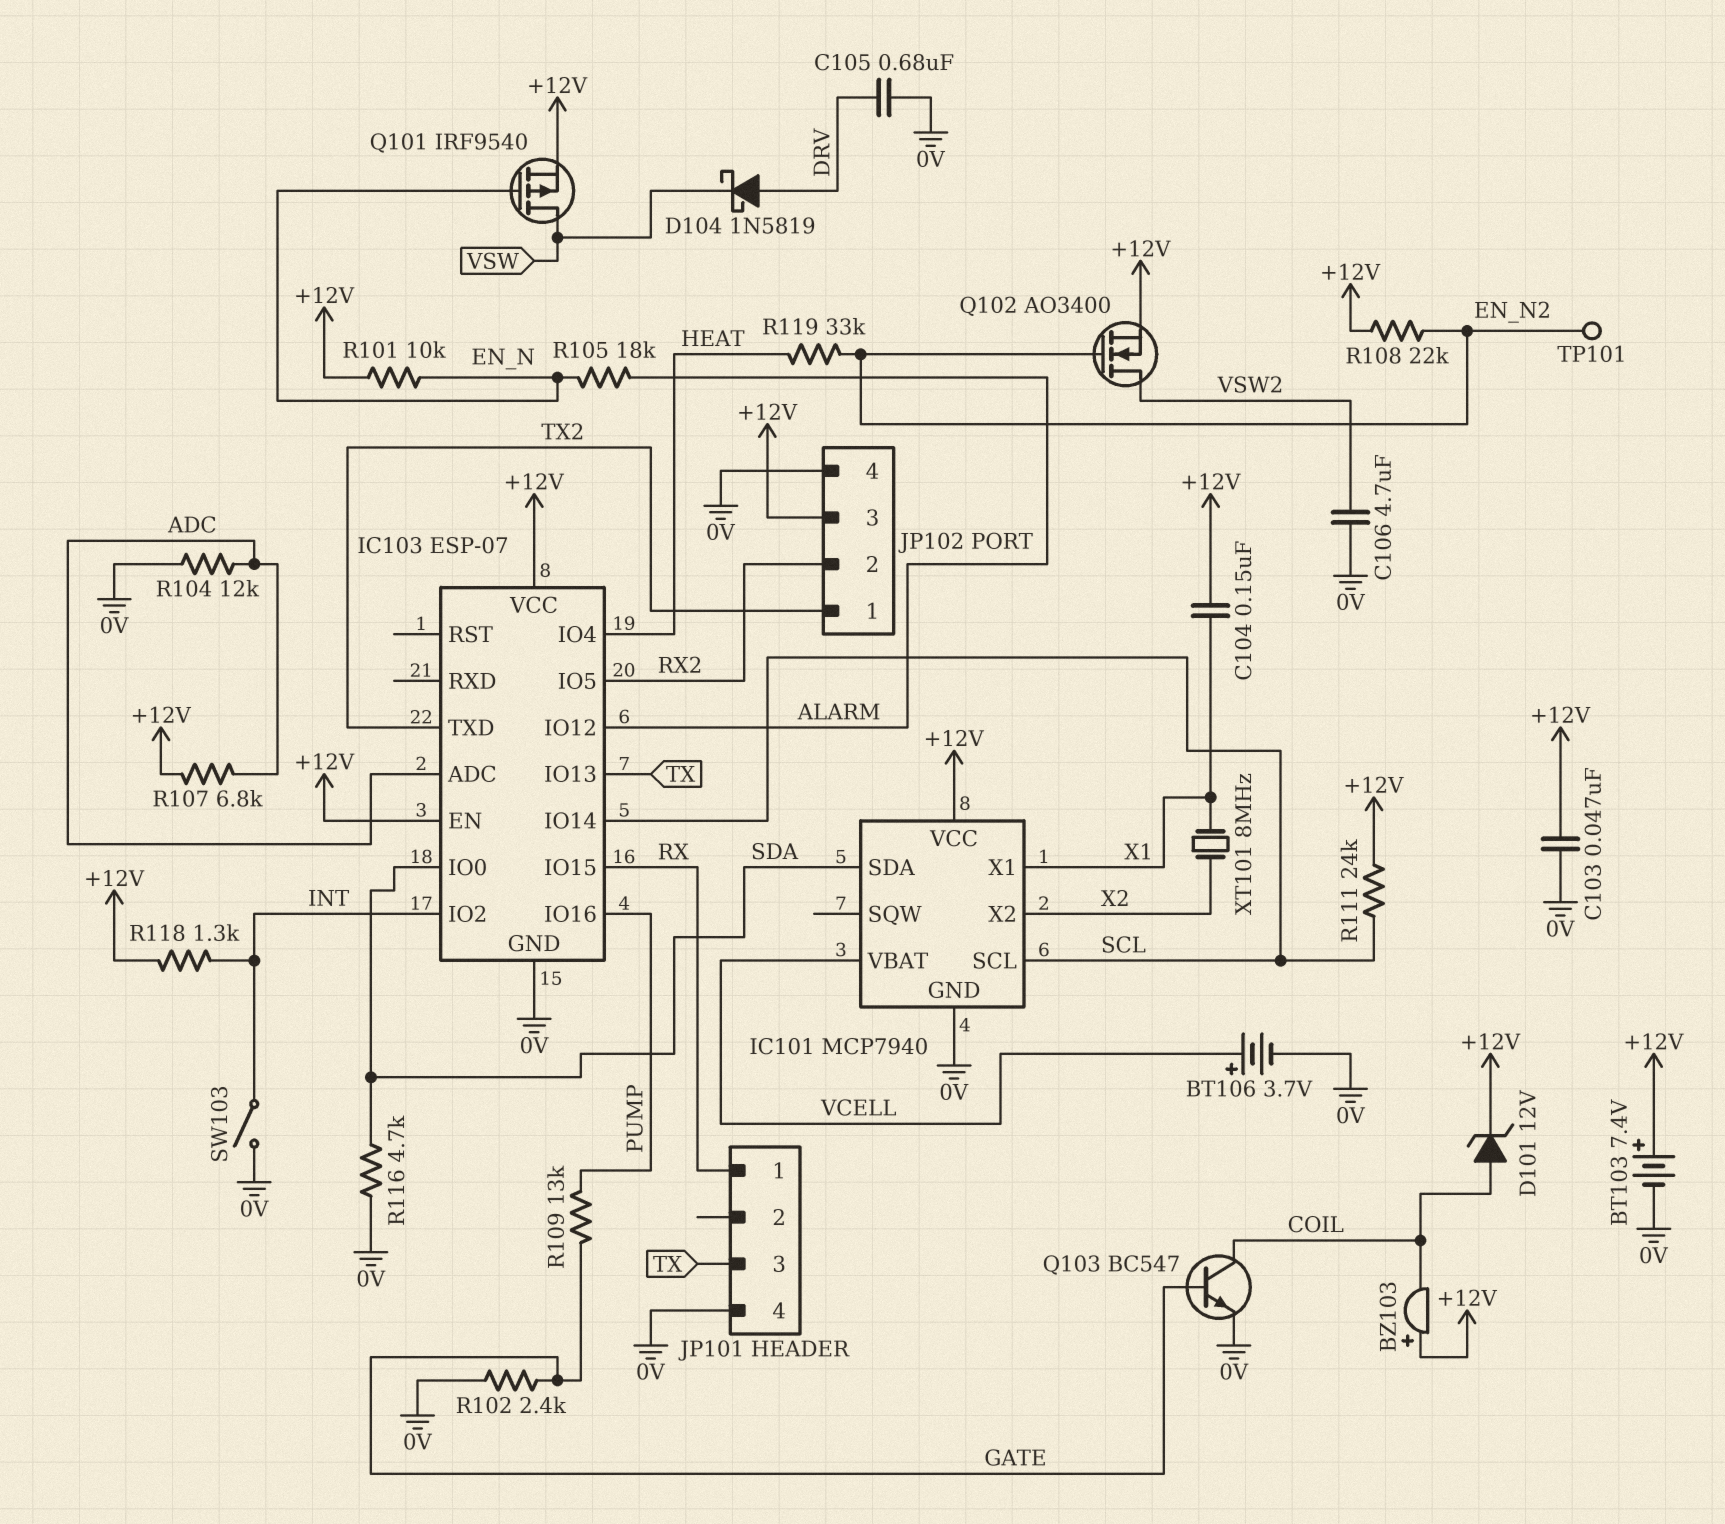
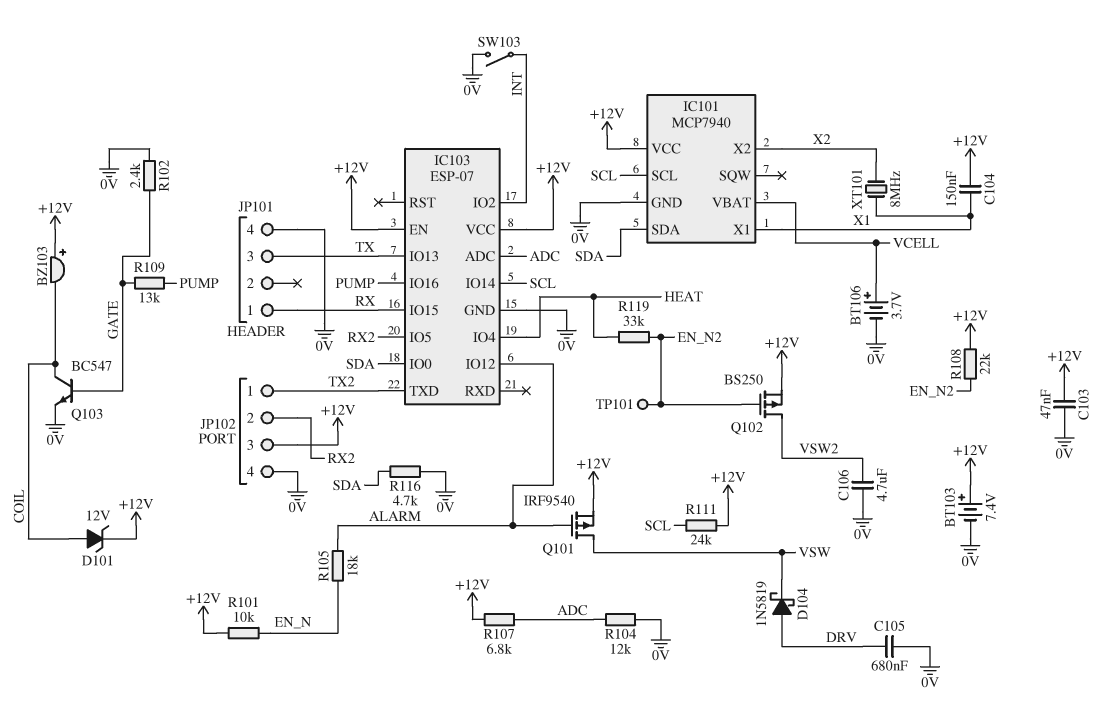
Q101: PMOS IRF9540 (G EN_N, D VSW, S +12V) -> PMOS IRF9540 (G ALARM, D VSW, S +12V)
Q102: NMOS AO3400 (G EN_N2, D VSW2, S +12V) -> PMOS BS250 (G EN_N2, D VSW2, S +12V)
R118: 1.3k (+12V, INT) -> none

